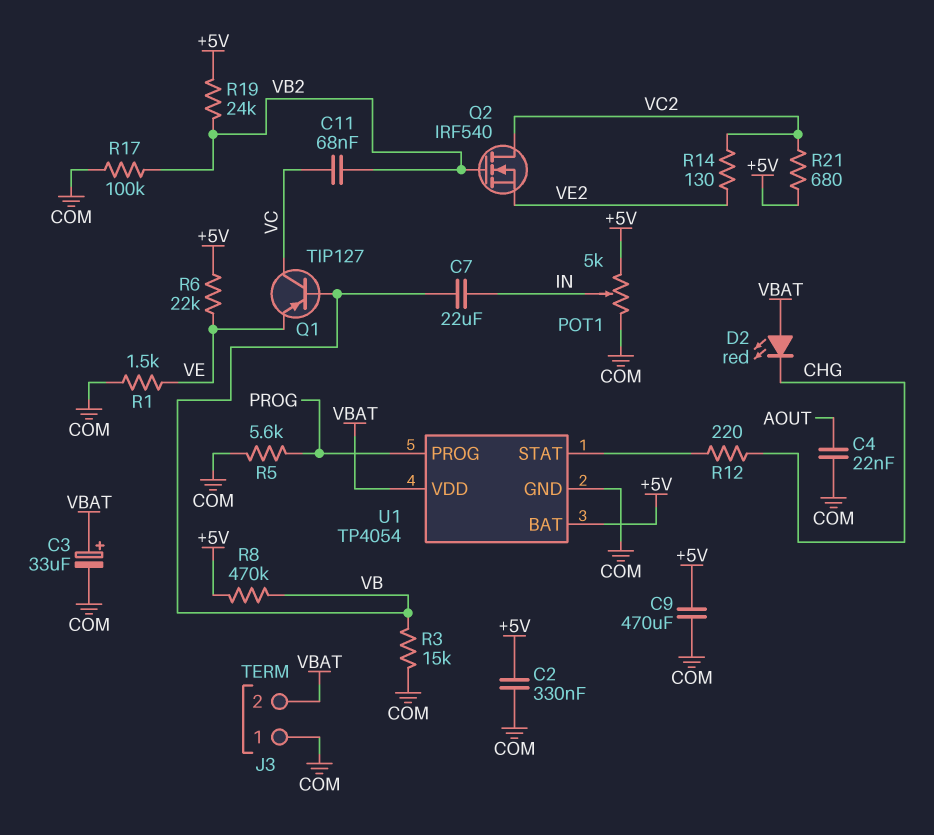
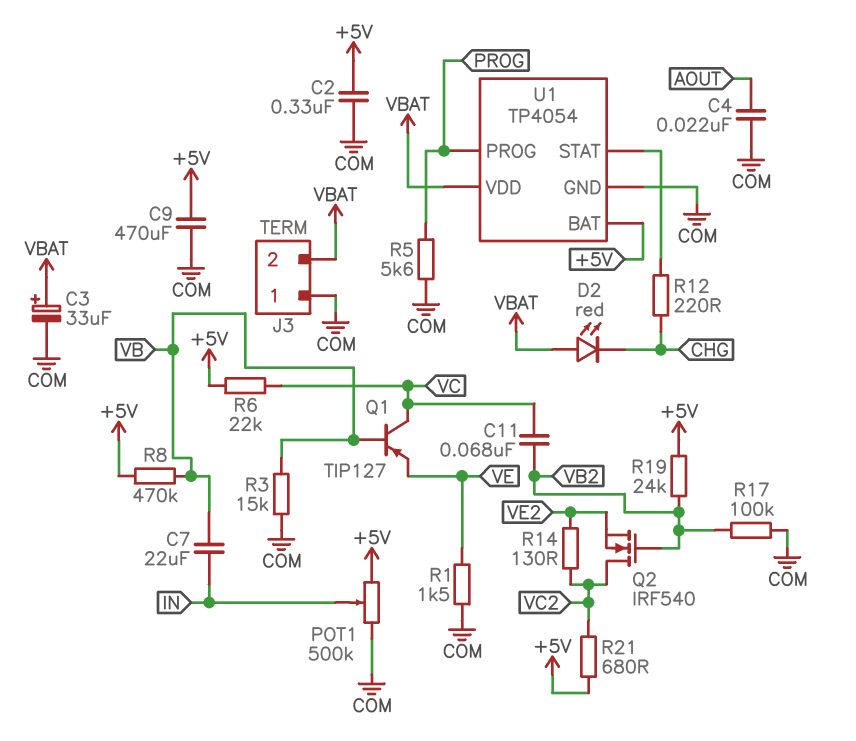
POT1: 5k (+5V, COM, wiper IN) -> 500k (+5V, COM, wiper IN)
R6: 22k (+5V, VE) -> 22k (+5V, VC)

